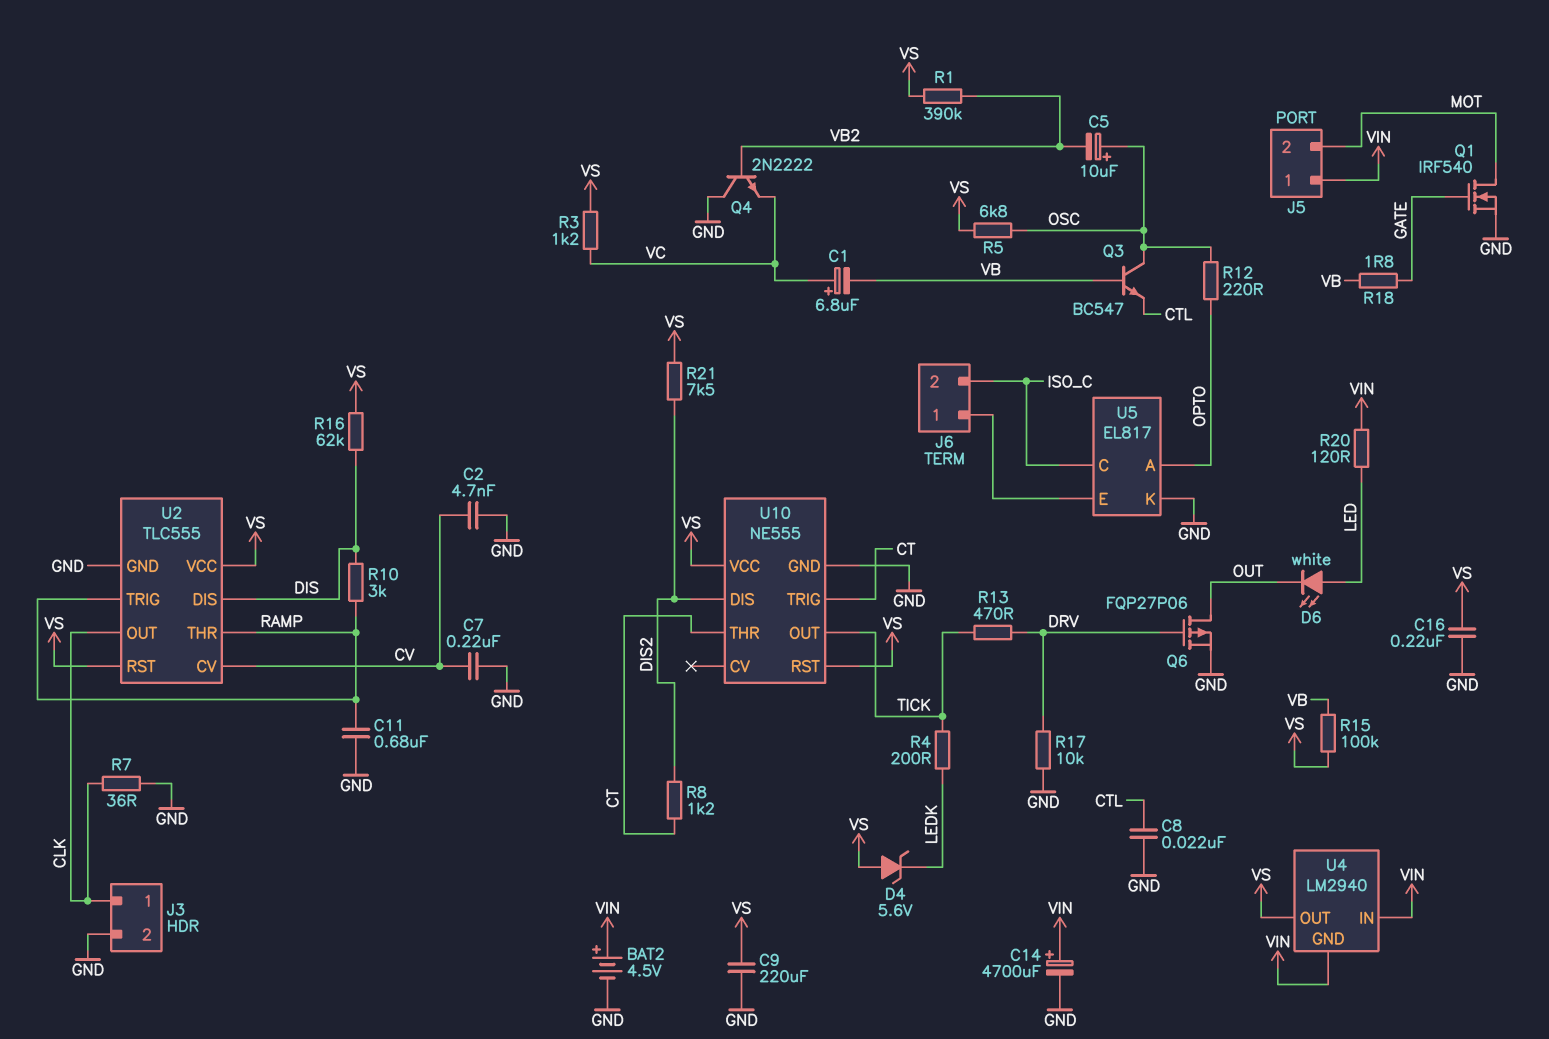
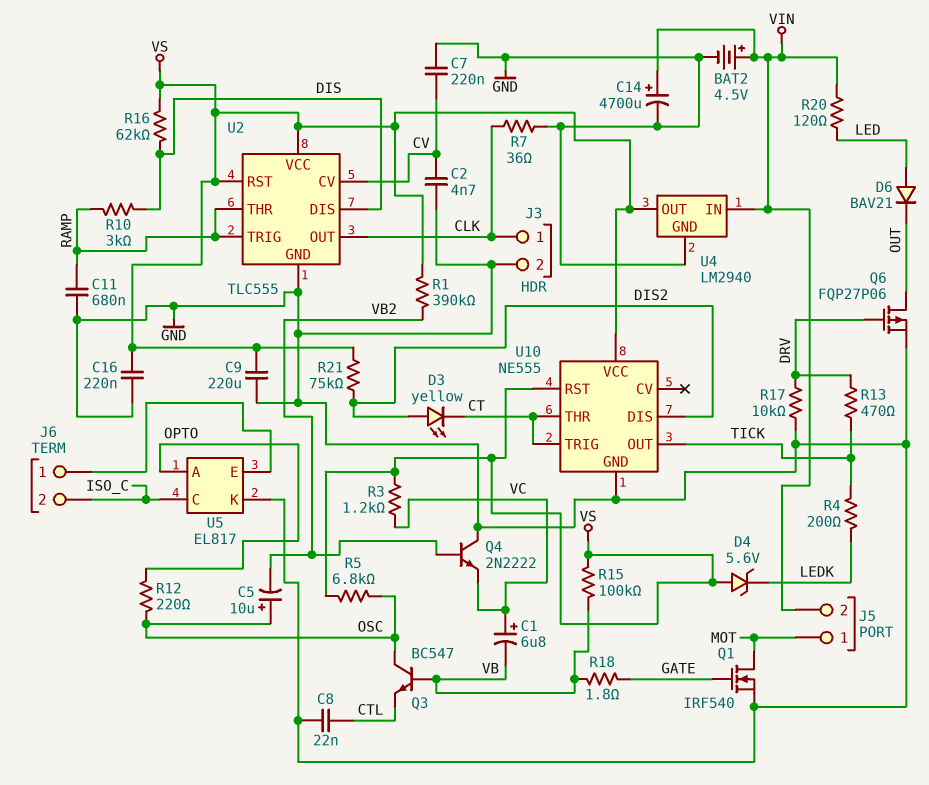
D3: none -> LED yellow (A DIS2, K CT)
D6: LED white (A LED, K OUT) -> diode BAV21 (A LED, K OUT)
J5 pin 1: VIN -> MOT
J5 pin 2: MOT -> VIN
R8: 1.2k (CT, DIS2) -> none
R21: 7.5k (DIS2, VS) -> 75k (DIS2, VS)
U4 pin GND: VIN -> GND

